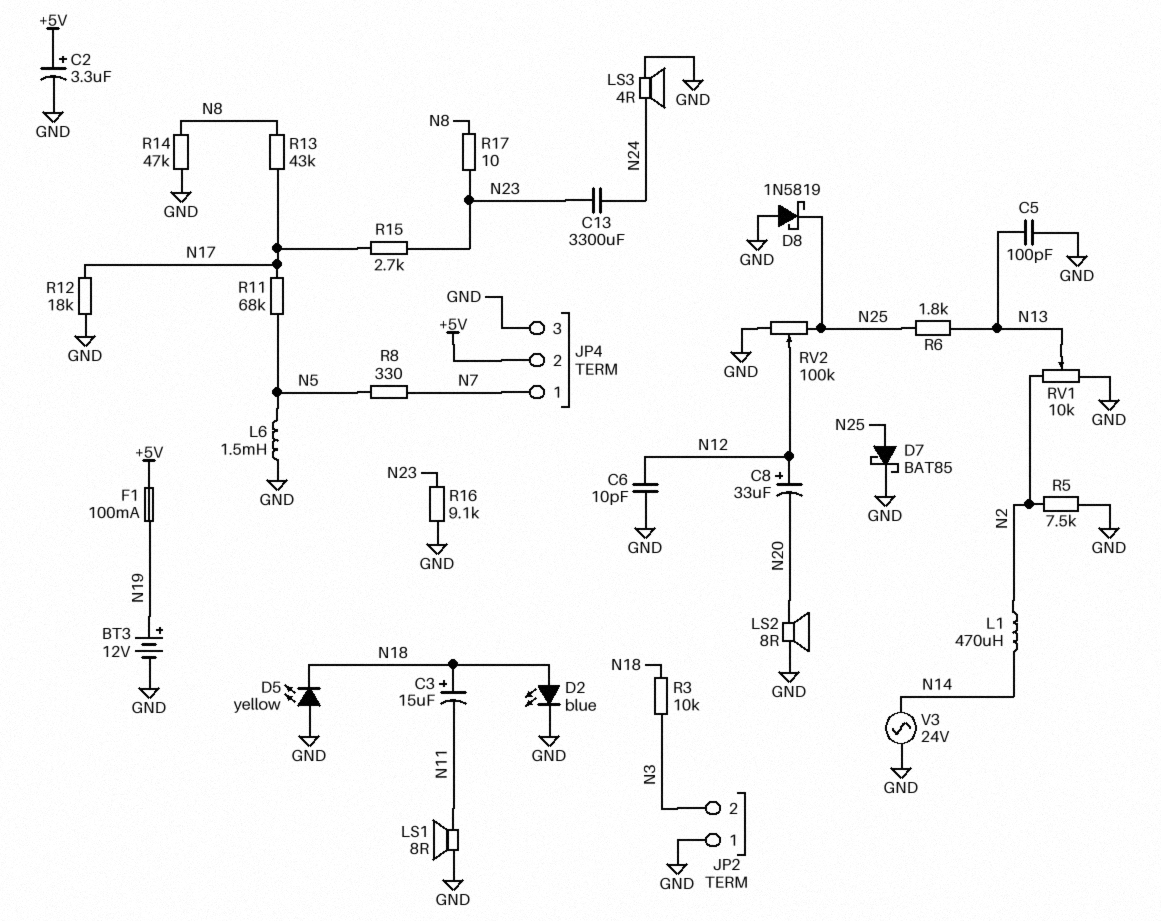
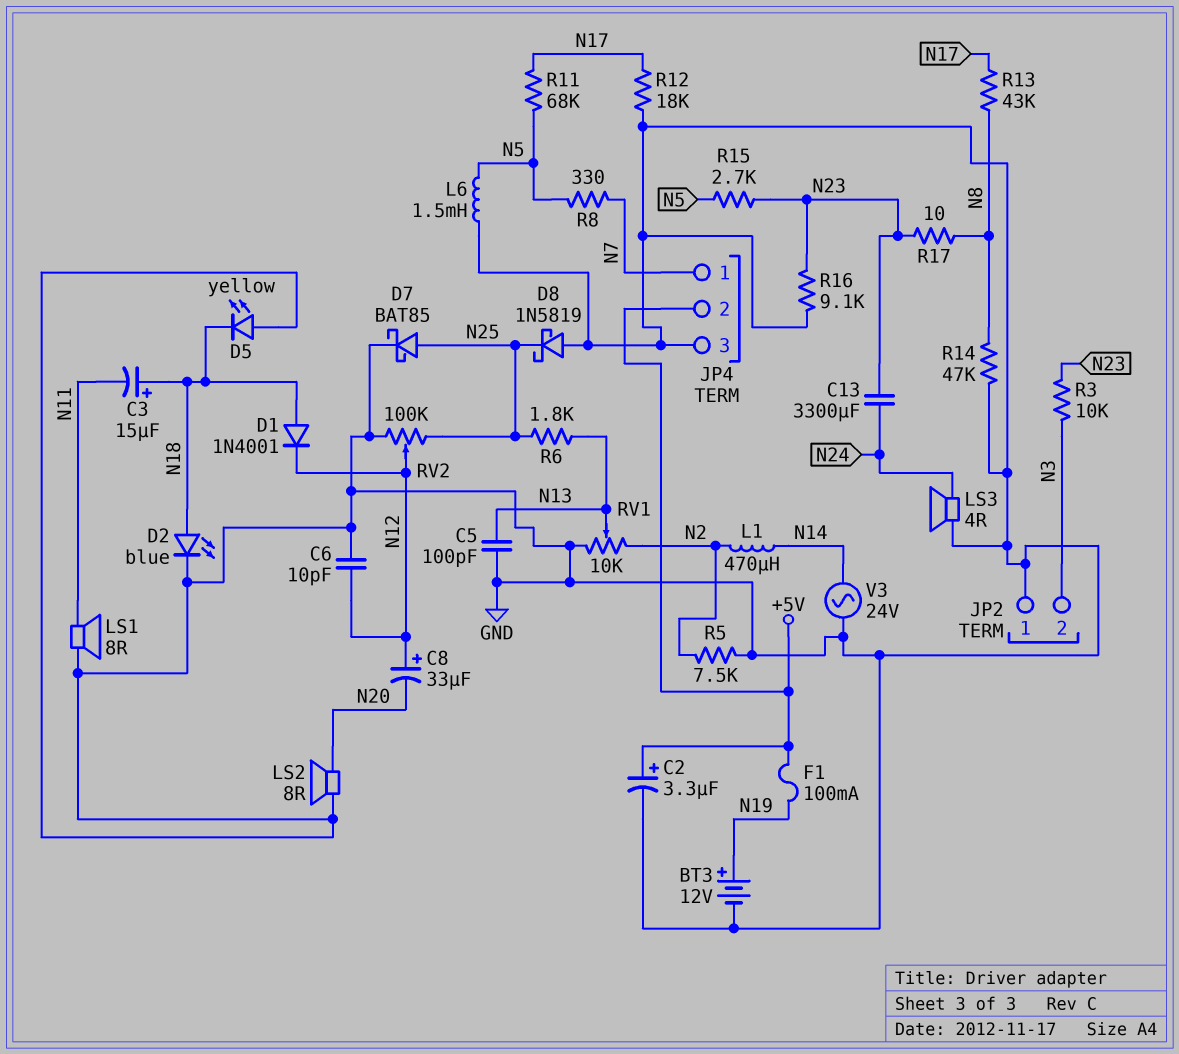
D1: none -> diode 1N4001 (A N18, K N12)
R3: 10k (N3, N18) -> 10k (N3, N23)
R15: 2.7k (N17, N23) -> 2.7k (N5, N23)

